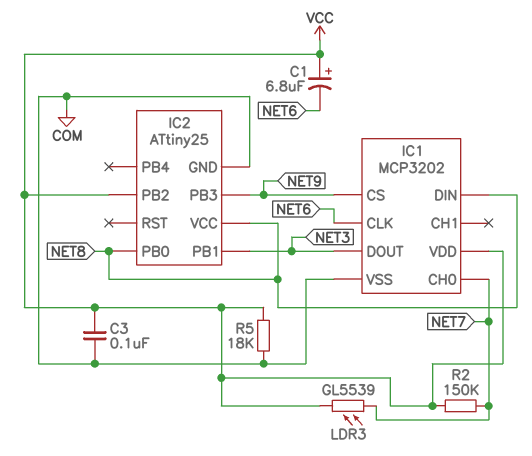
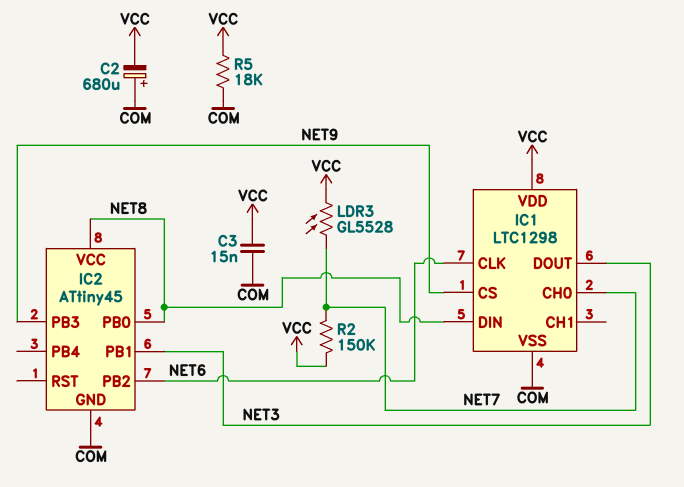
C1: 6.8uF (plus VCC, minus NET6) -> none
C2: none -> 680uF (plus COM, minus VCC)
C3: 100nF (COM, VCC) -> 15nF (COM, VCC)
IC1: MCP3202 -> LTC1298
IC2: ATtiny25 -> ATtiny45
IC2 pin PB2: VCC -> NET6
LDR3: GL5539 (NET7, VCC) -> GL5528 (NET7, VCC)

